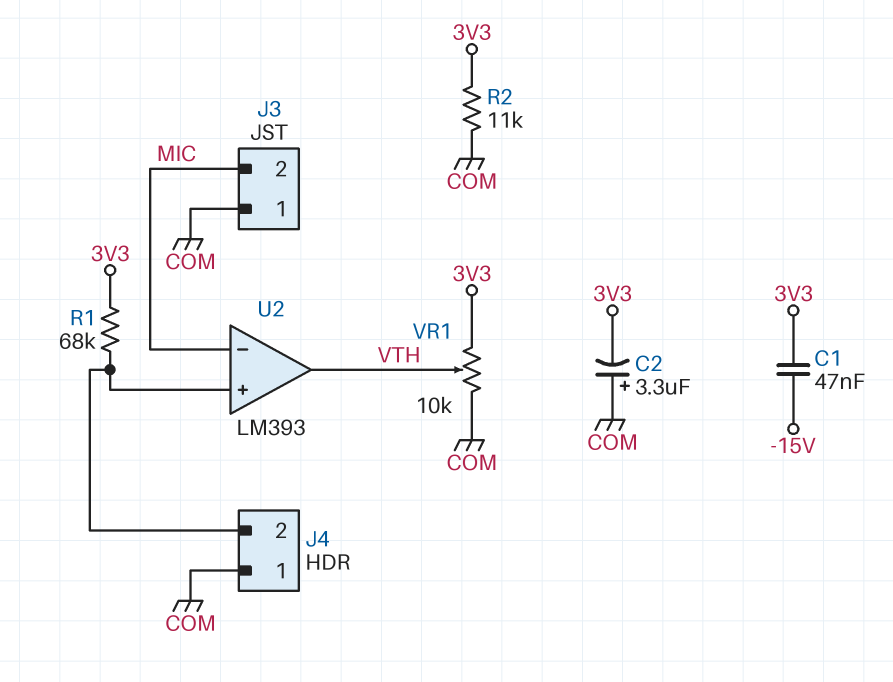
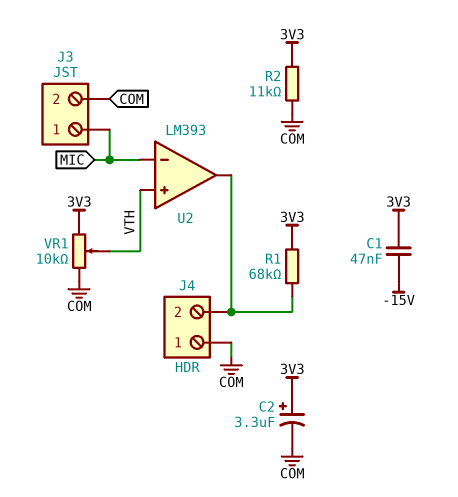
C2: 3.3uF (plus COM, minus 3V3) -> 3.3uF (plus 3V3, minus COM)
J3 pin 1: COM -> MIC
J3 pin 2: MIC -> COM
U2 pin in+: J4/2 -> VTH
U2 pin out: VTH -> J4/2

